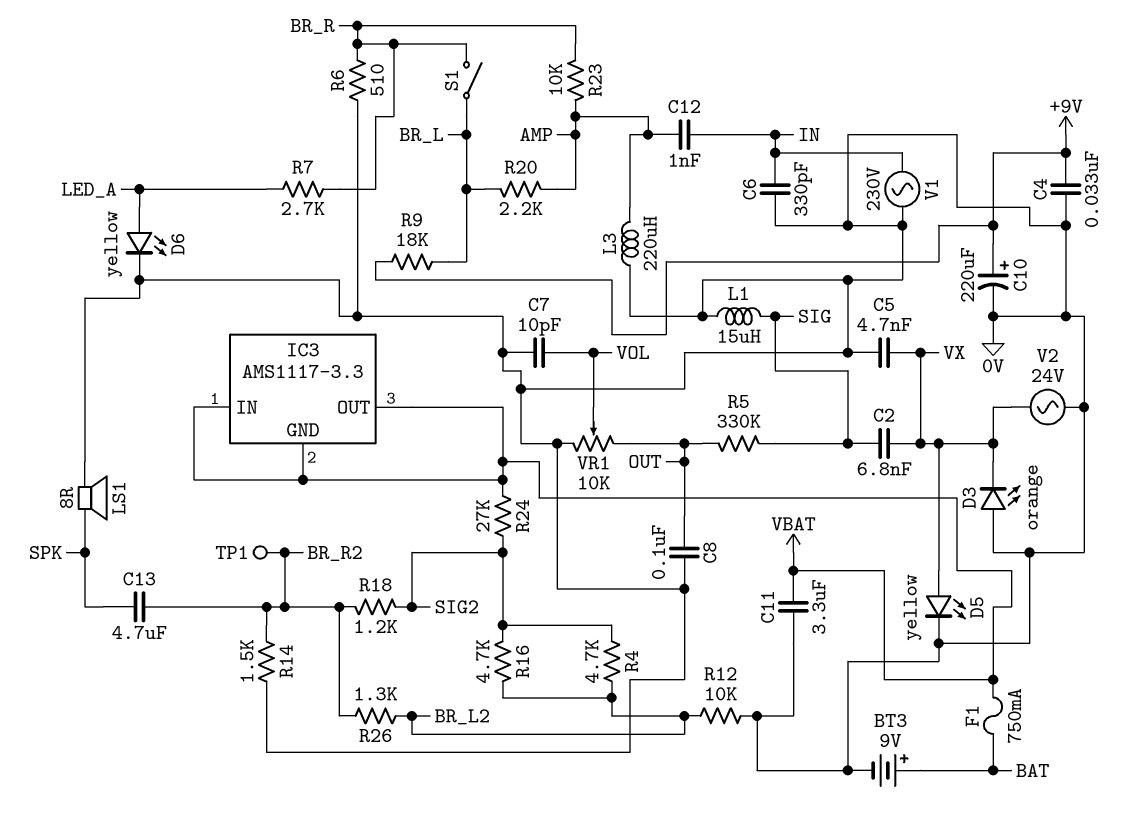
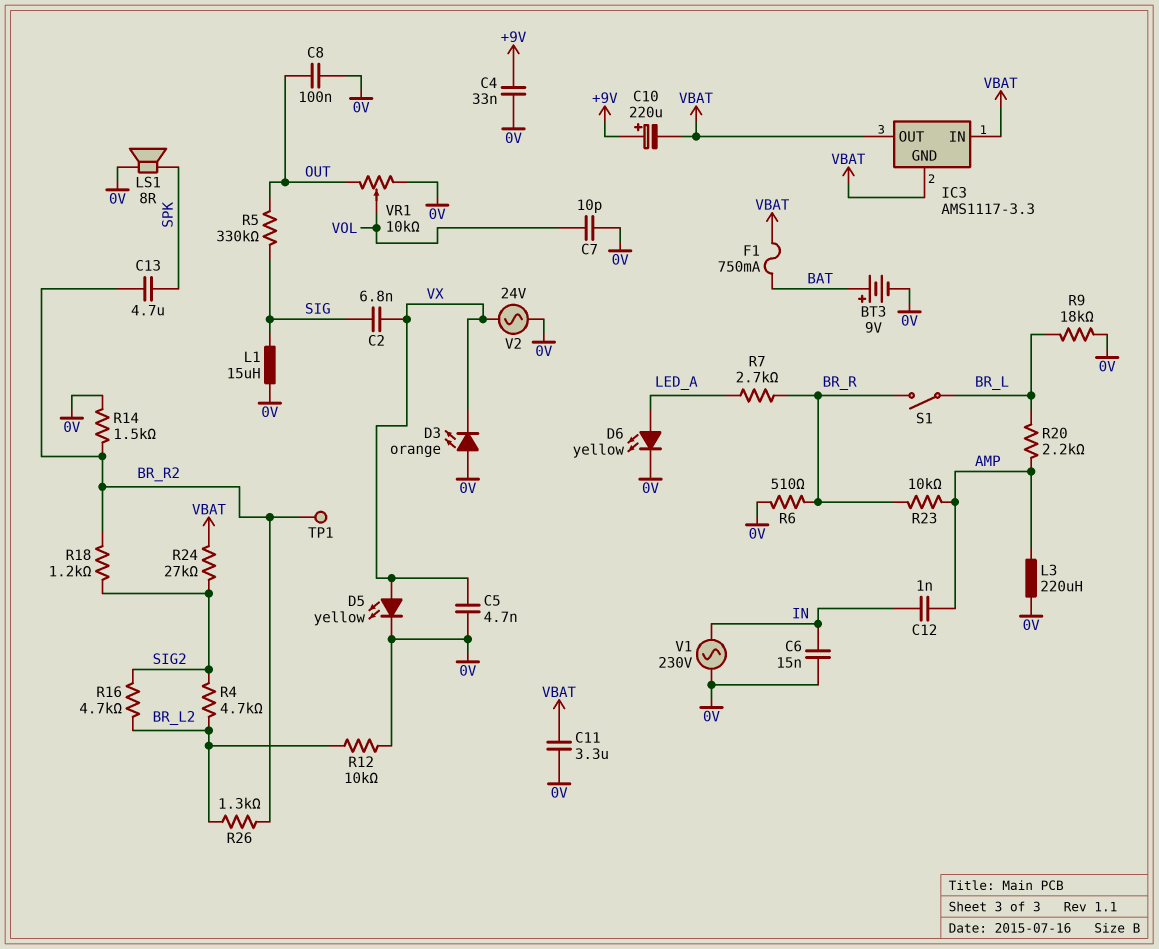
C6: 330pF (0V, IN) -> 15nF (0V, IN)
C10: 220uF (plus +9V, minus 0V) -> 220uF (plus +9V, minus VBAT)
R9: 18k (+9V, BR_L) -> 18k (0V, BR_L)

